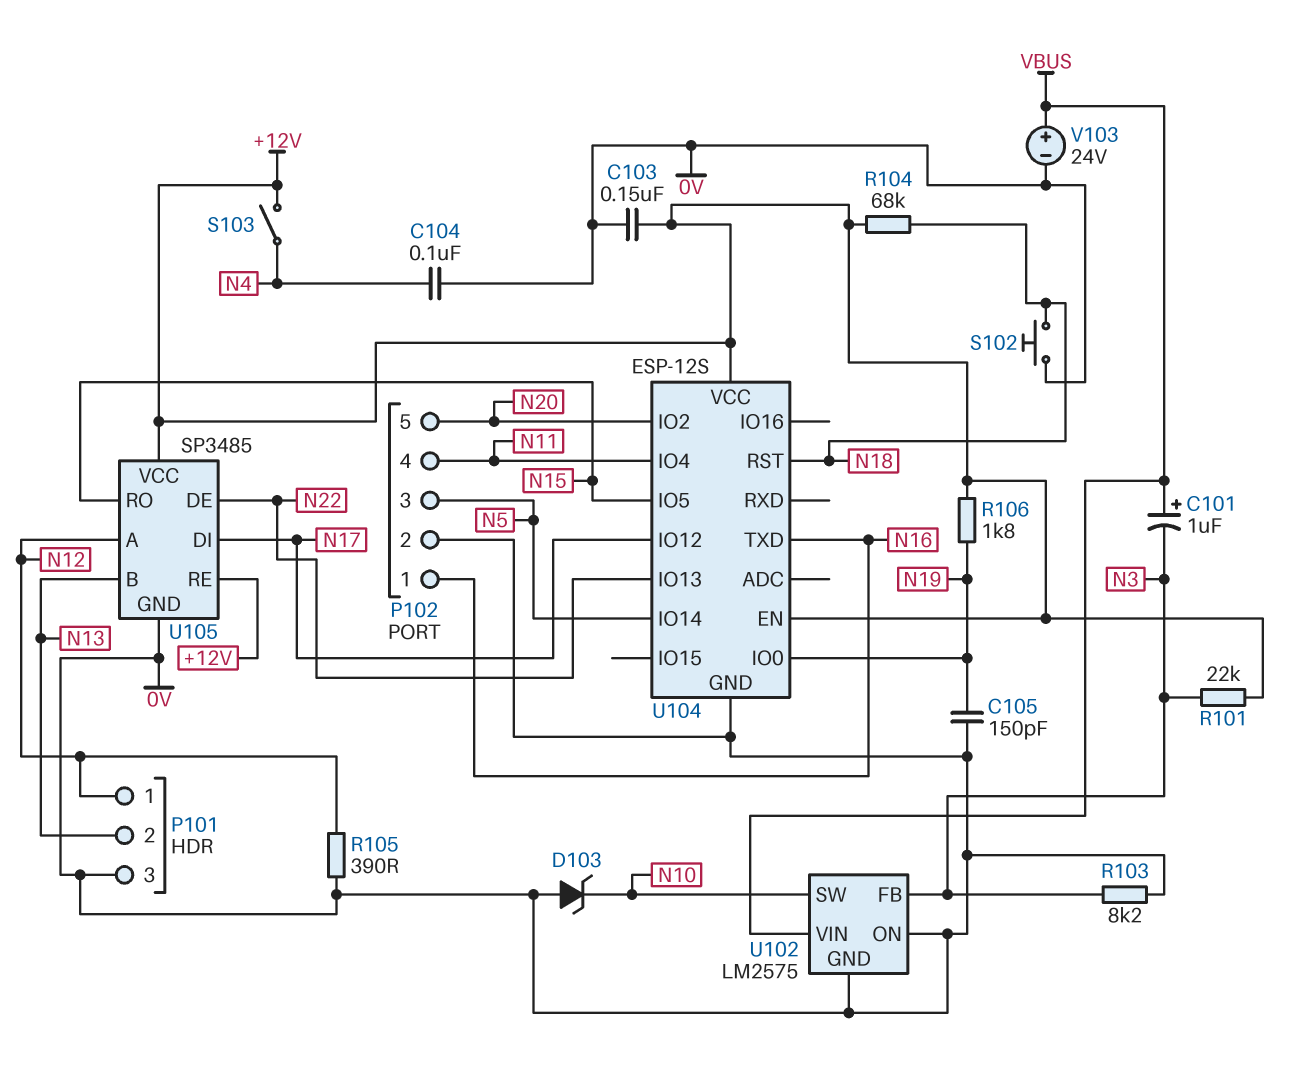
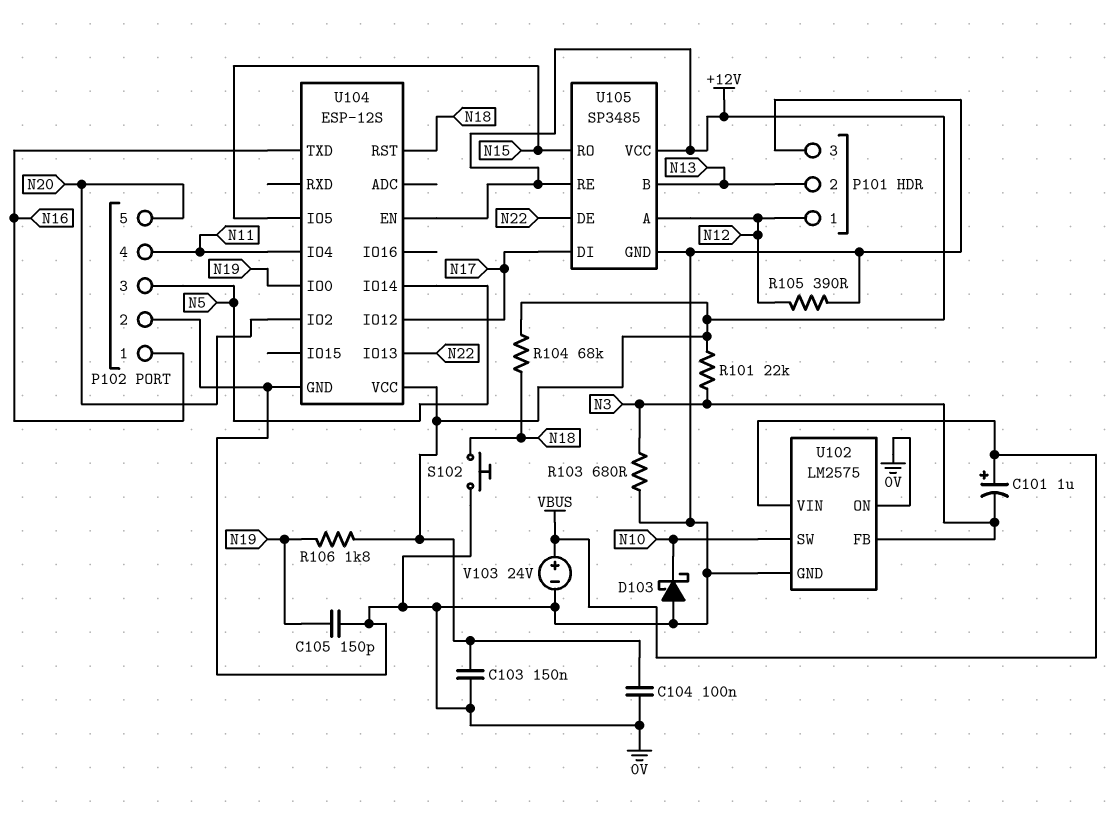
C104: 100nF (0V, N4) -> 100nF (+12V, 0V)
D103: zener (A 0V, K N10) -> schottky (A 0V, K N10)
R103: 8.2k (0V, N3) -> 680 (0V, N3)
S103: switch (+12V, N4) -> none

